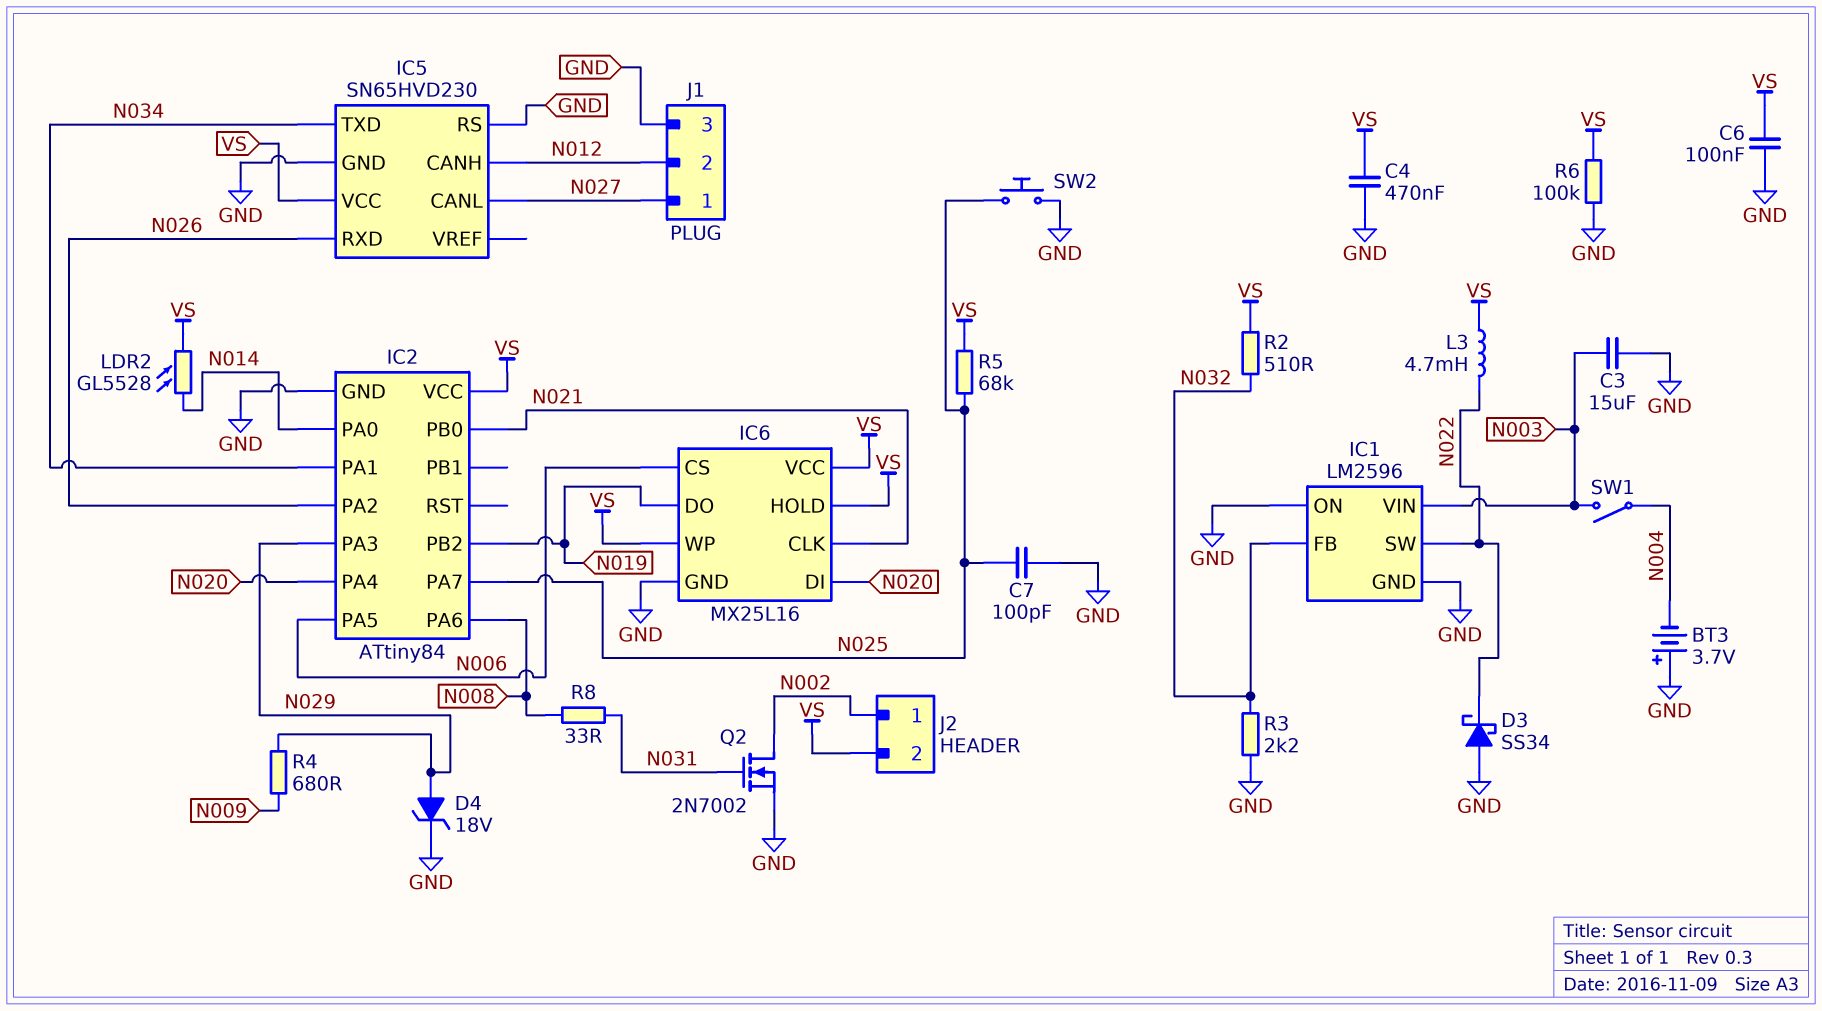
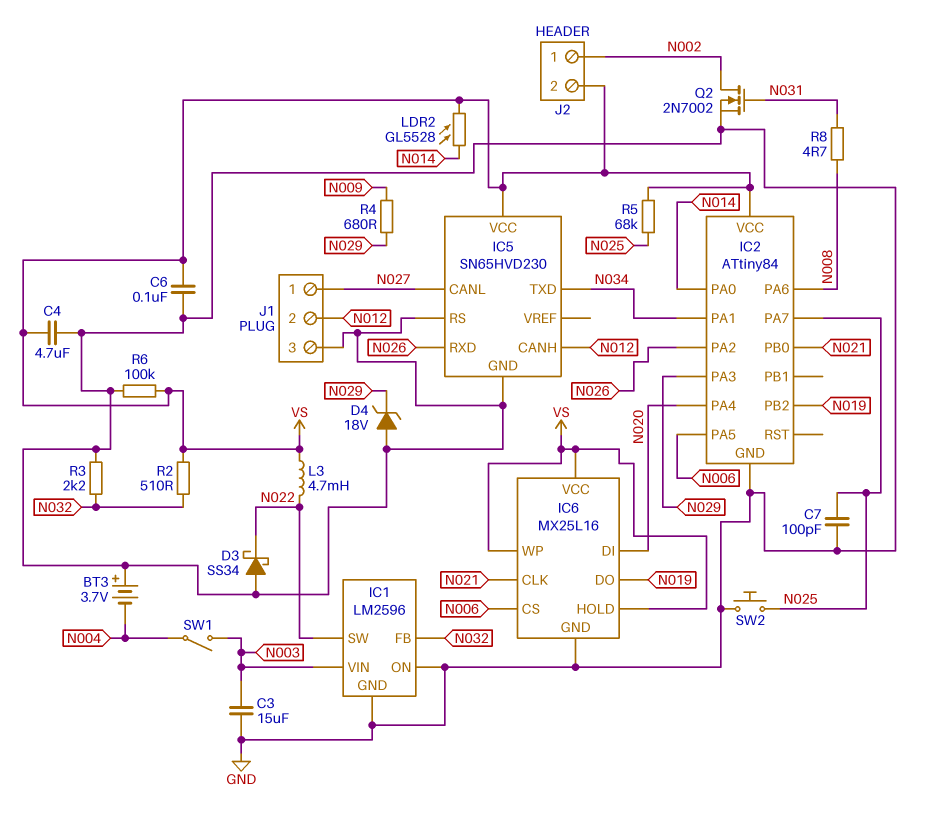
C4: 470nF (GND, VS) -> 4.7uF (GND, VS)
D4: zener 18V (A N029, K GND) -> zener 18V (A GND, K N029)
R8: 33 (N008, N031) -> 4.7 (N008, N031)

